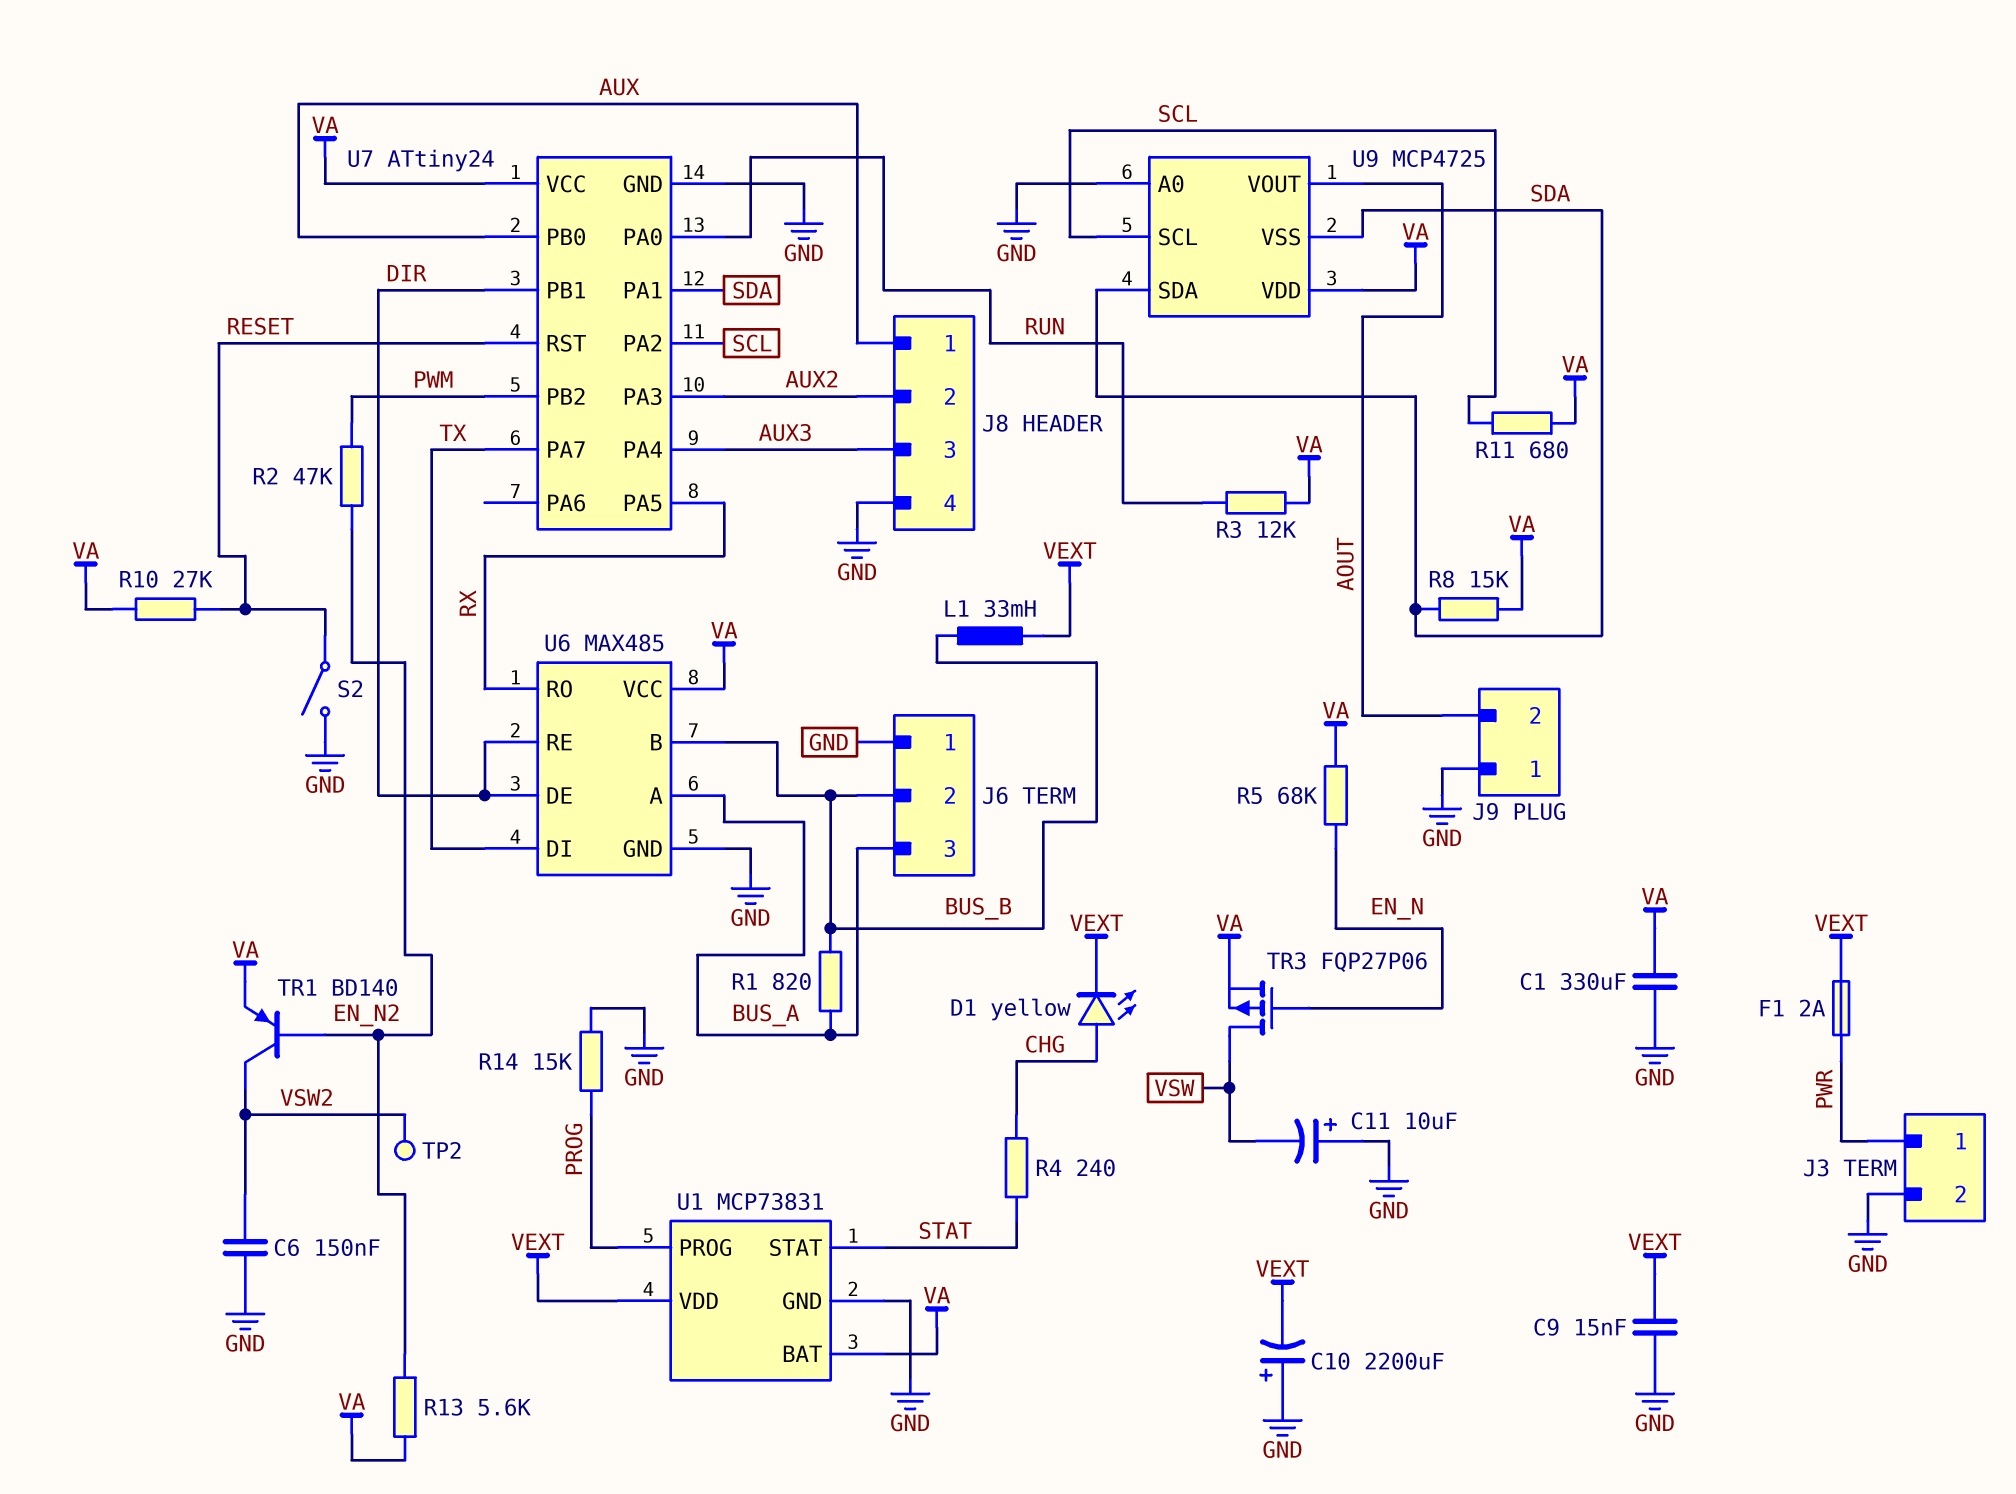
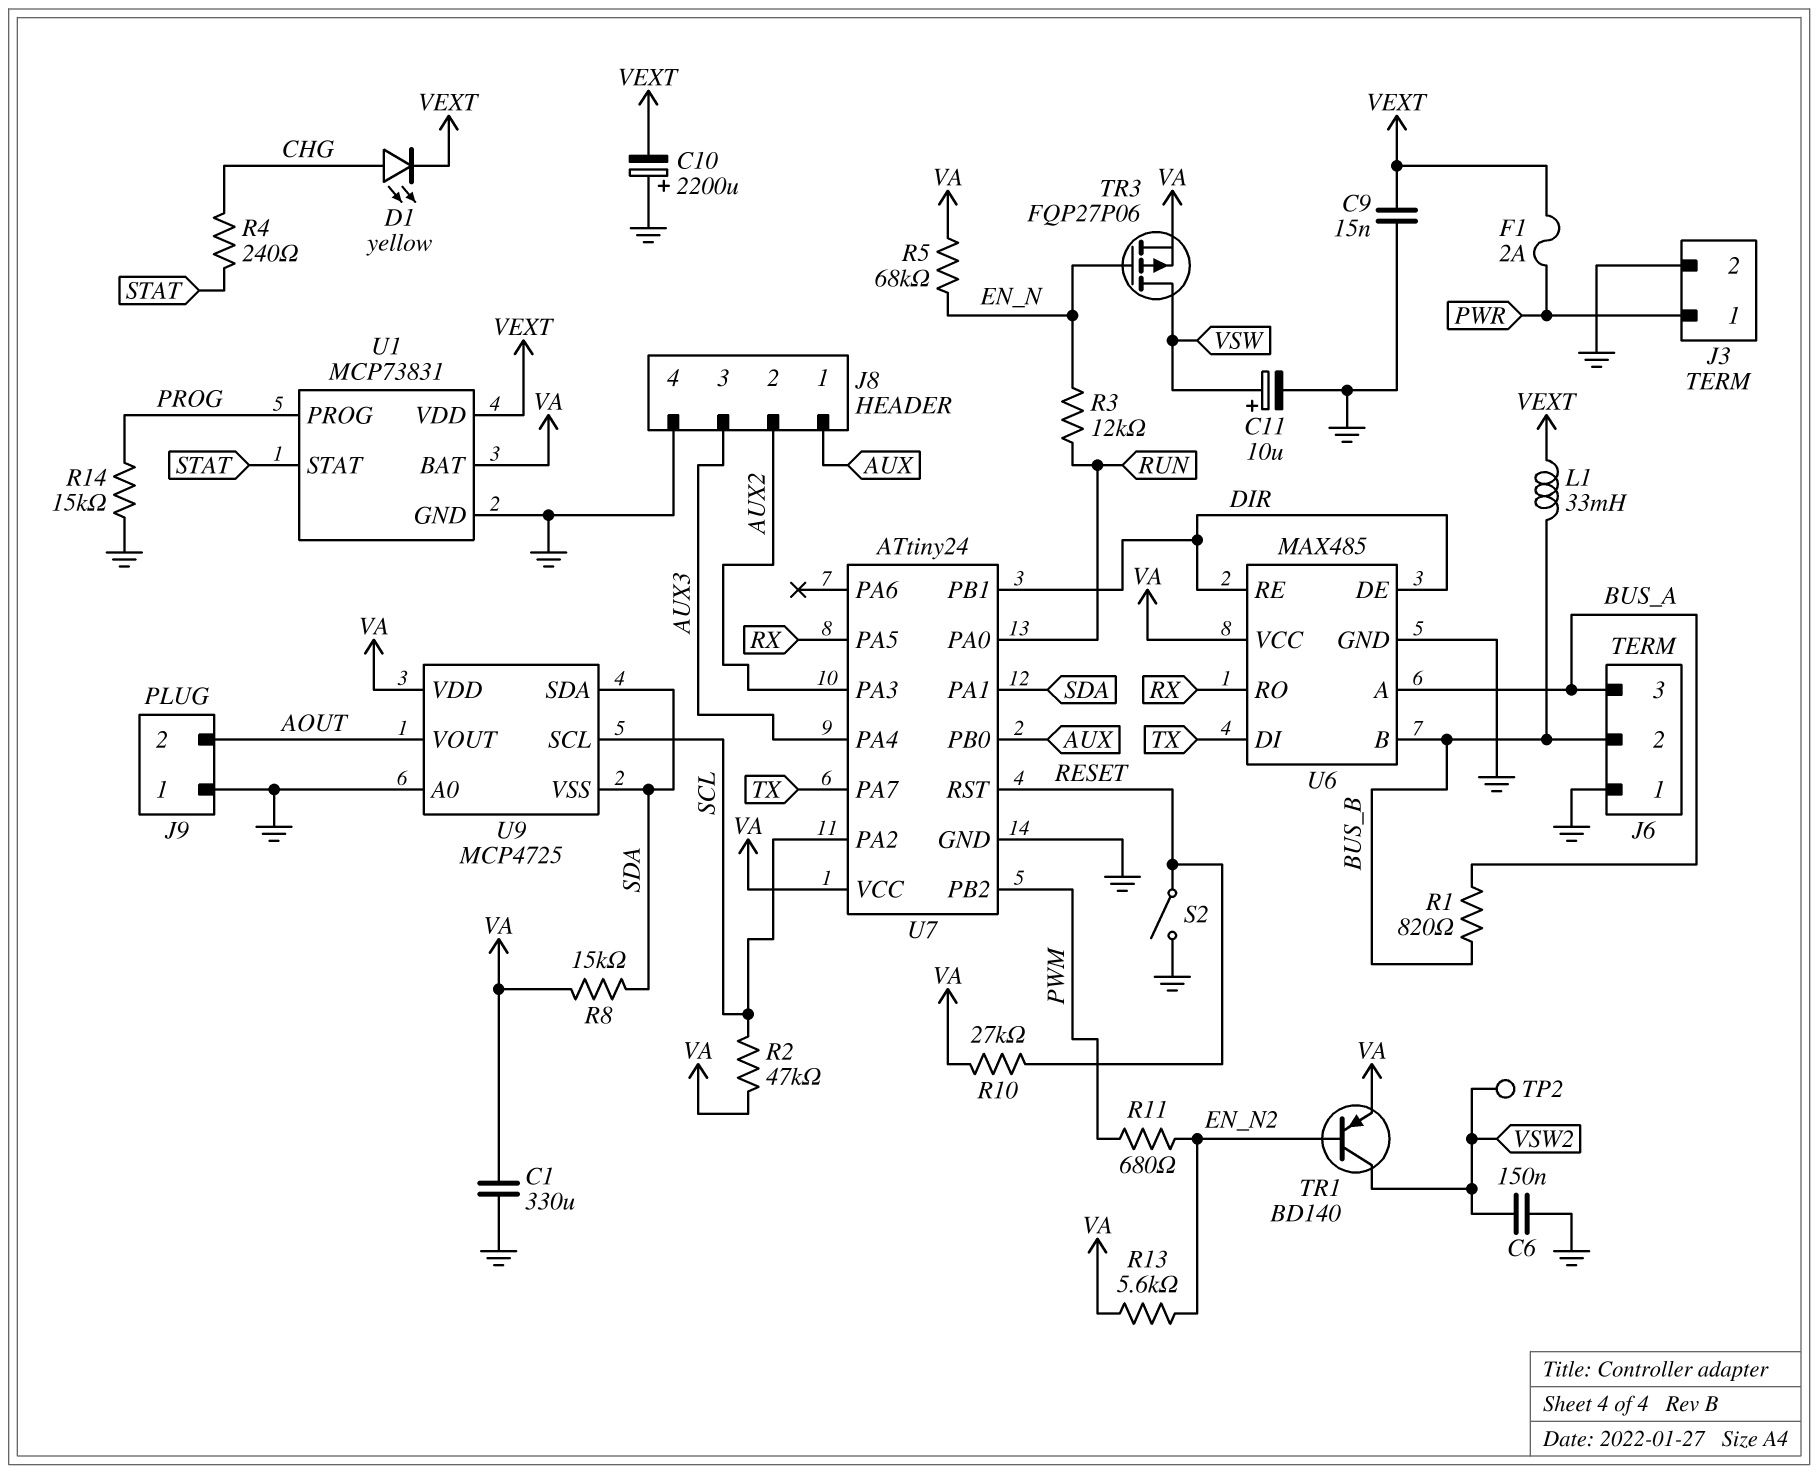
C11: 10uF (plus GND, minus VSW) -> 10uF (plus VSW, minus GND)
R2: 47k (EN_N2, PWM) -> 47k (SCL, VA)
R3: 12k (RUN, VA) -> 12k (EN_N, RUN)
R11: 680 (SCL, VA) -> 680 (EN_N2, PWM)

